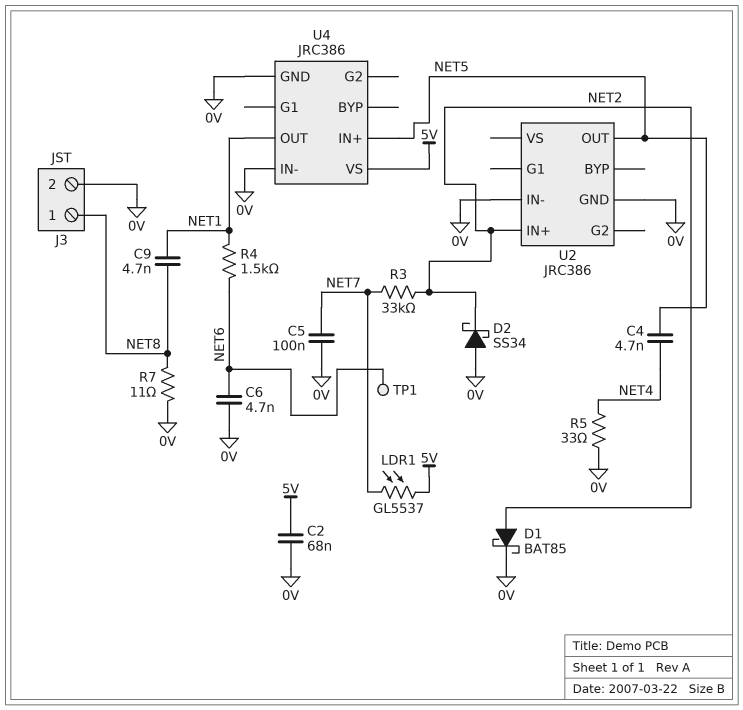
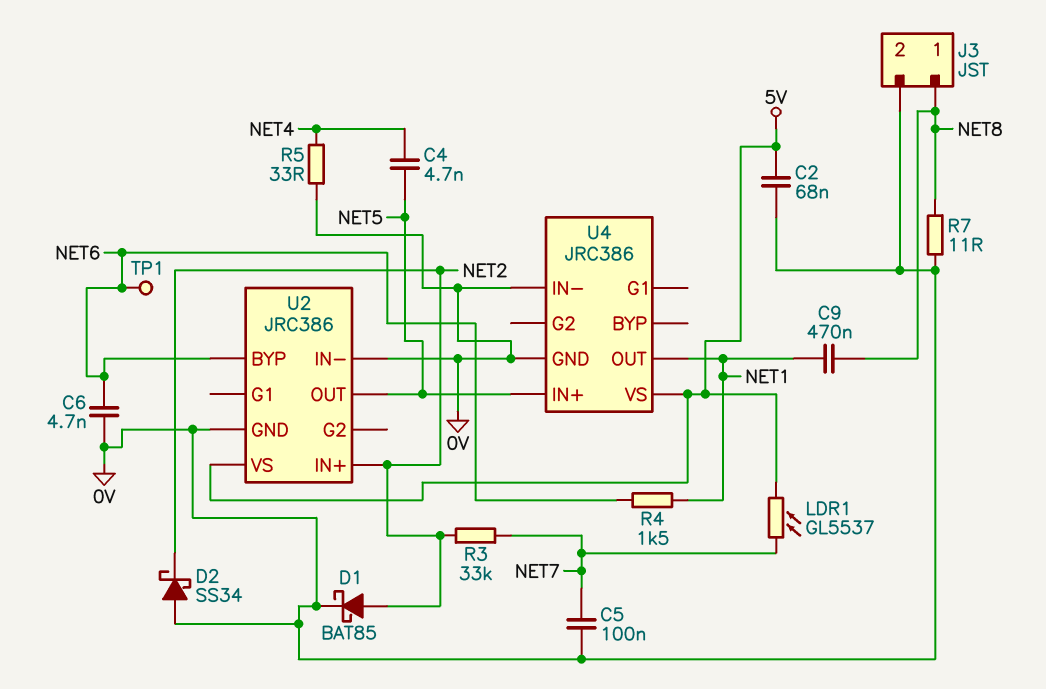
C9: 4.7nF (NET1, NET8) -> 470nF (NET1, NET8)
U2 pin BYP: none -> NET6
U2 pin VS: none -> 5V

